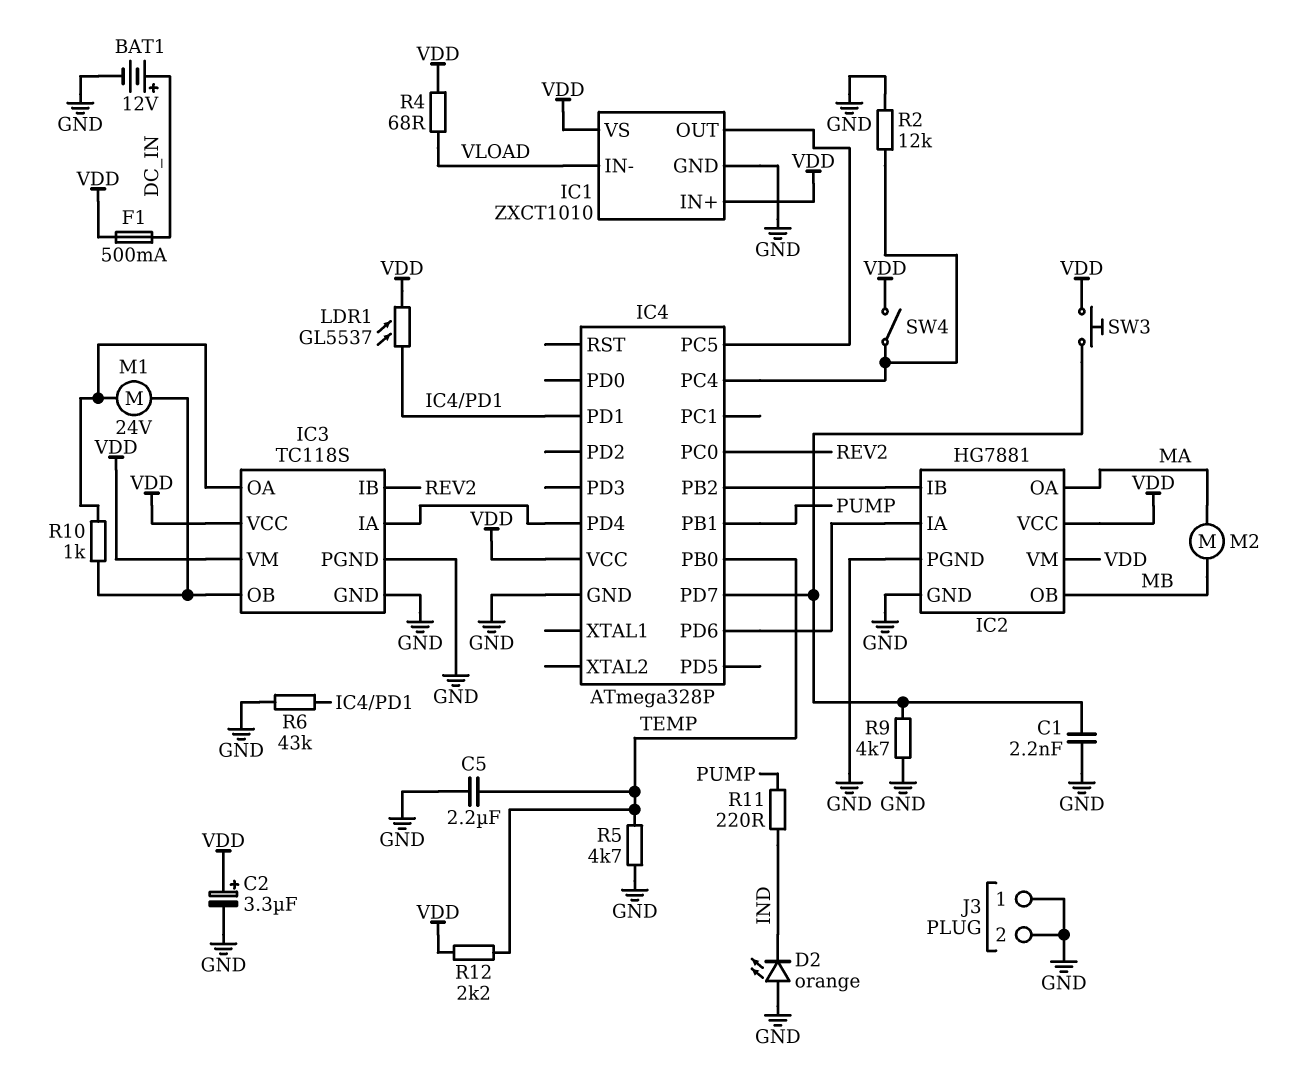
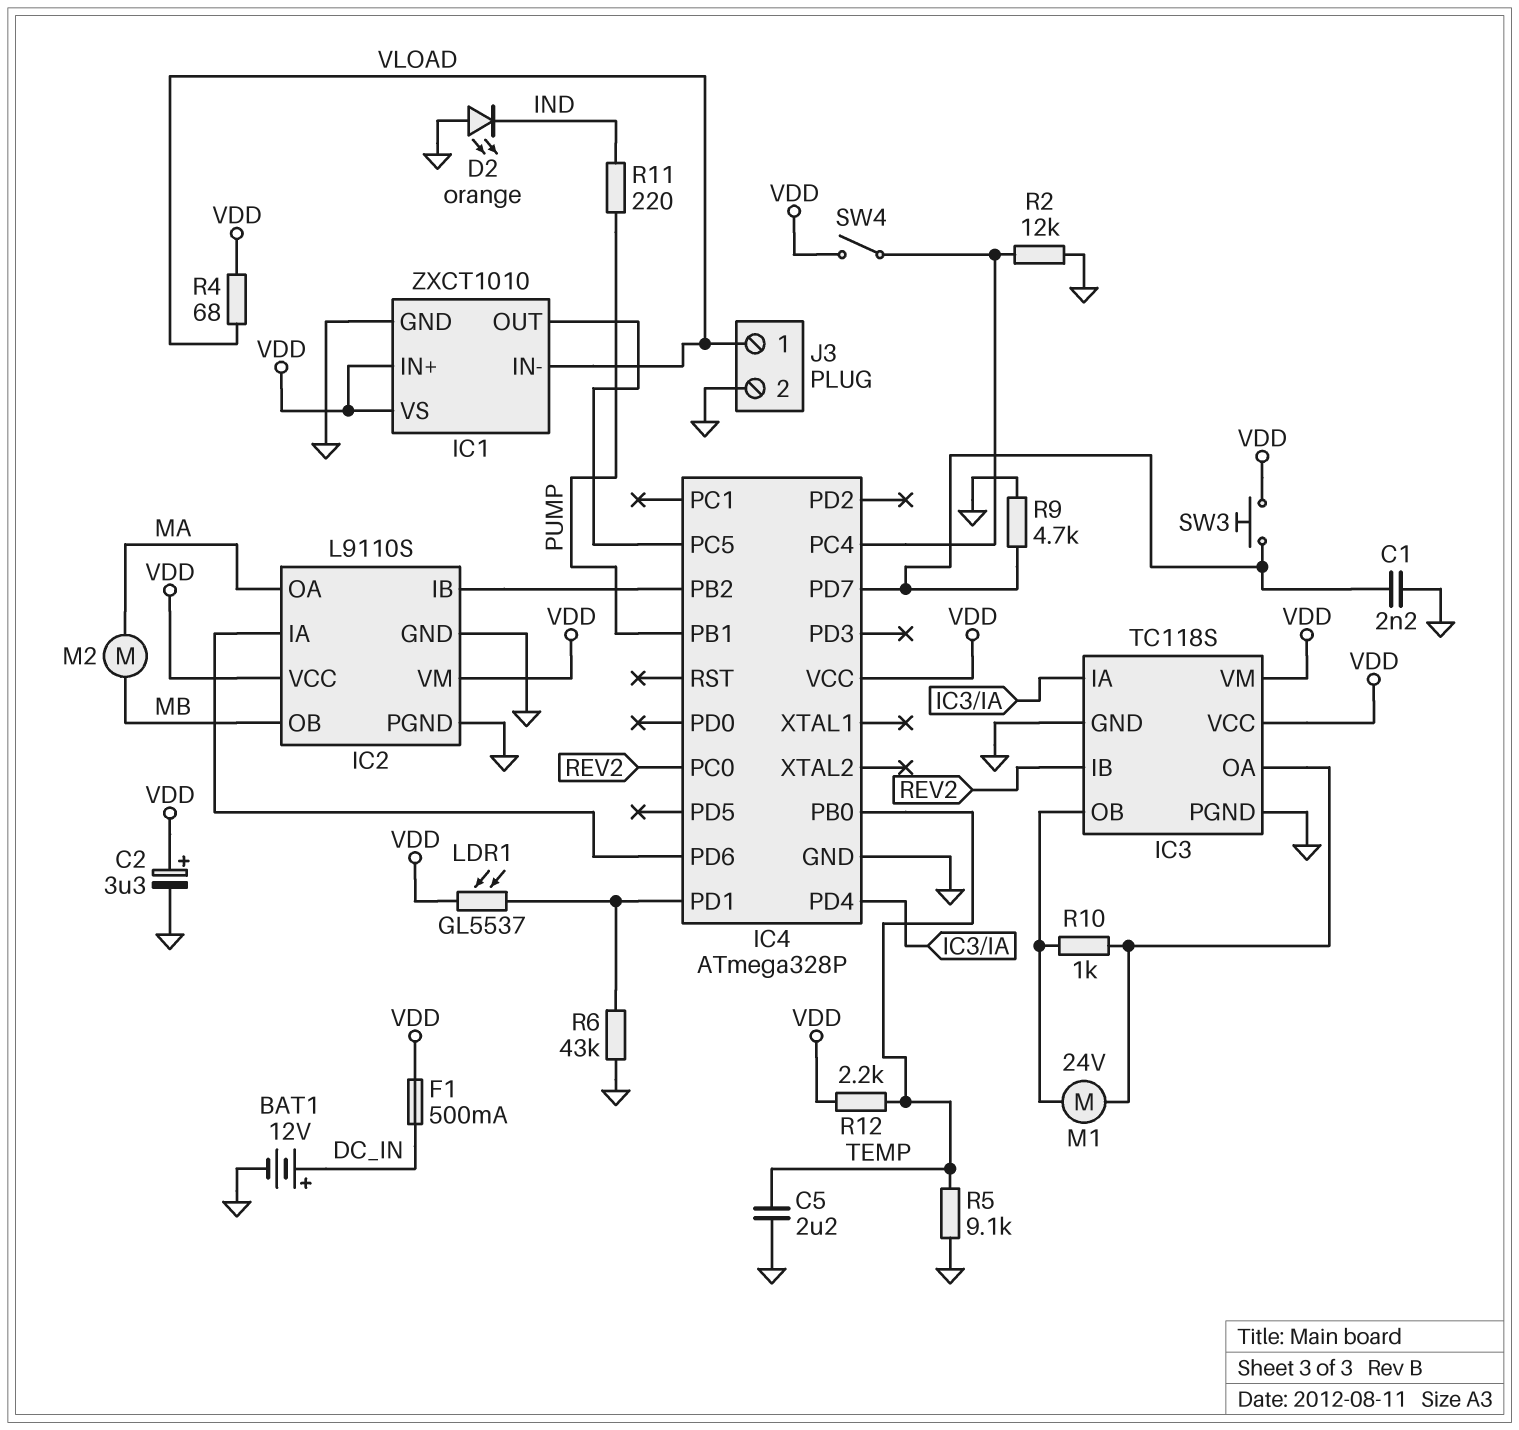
IC2: HG7881 -> L9110S
J3 pin 1: GND -> VLOAD
R5: 4.7k (GND, TEMP) -> 9.1k (GND, TEMP)

